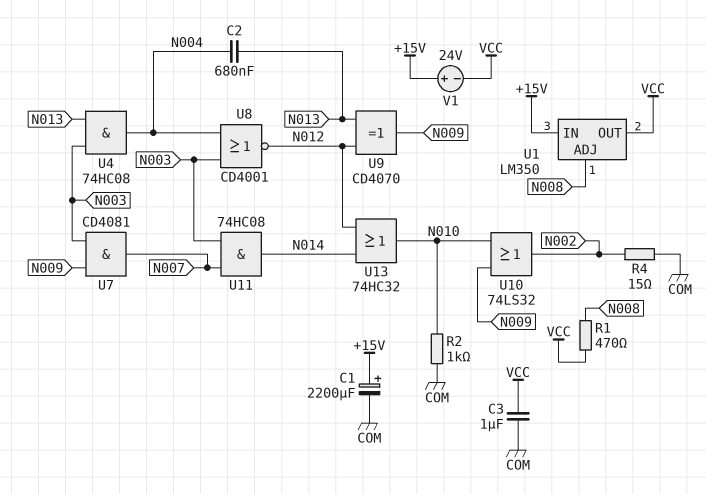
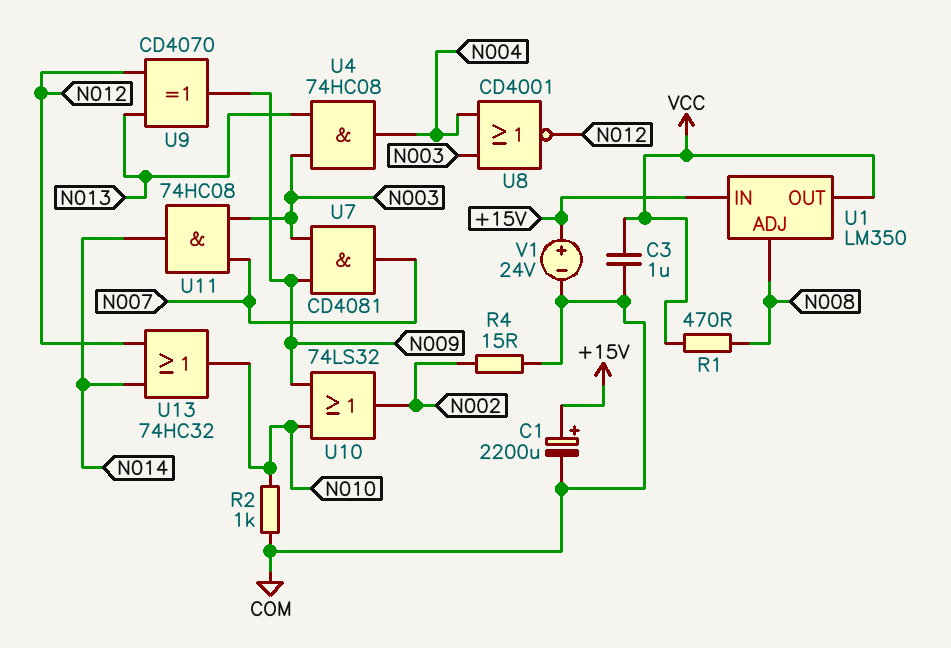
C2: 680nF (N004, N013) -> none
V1: 24V (plus +15V, minus VCC) -> 24V (plus +15V, minus COM)

